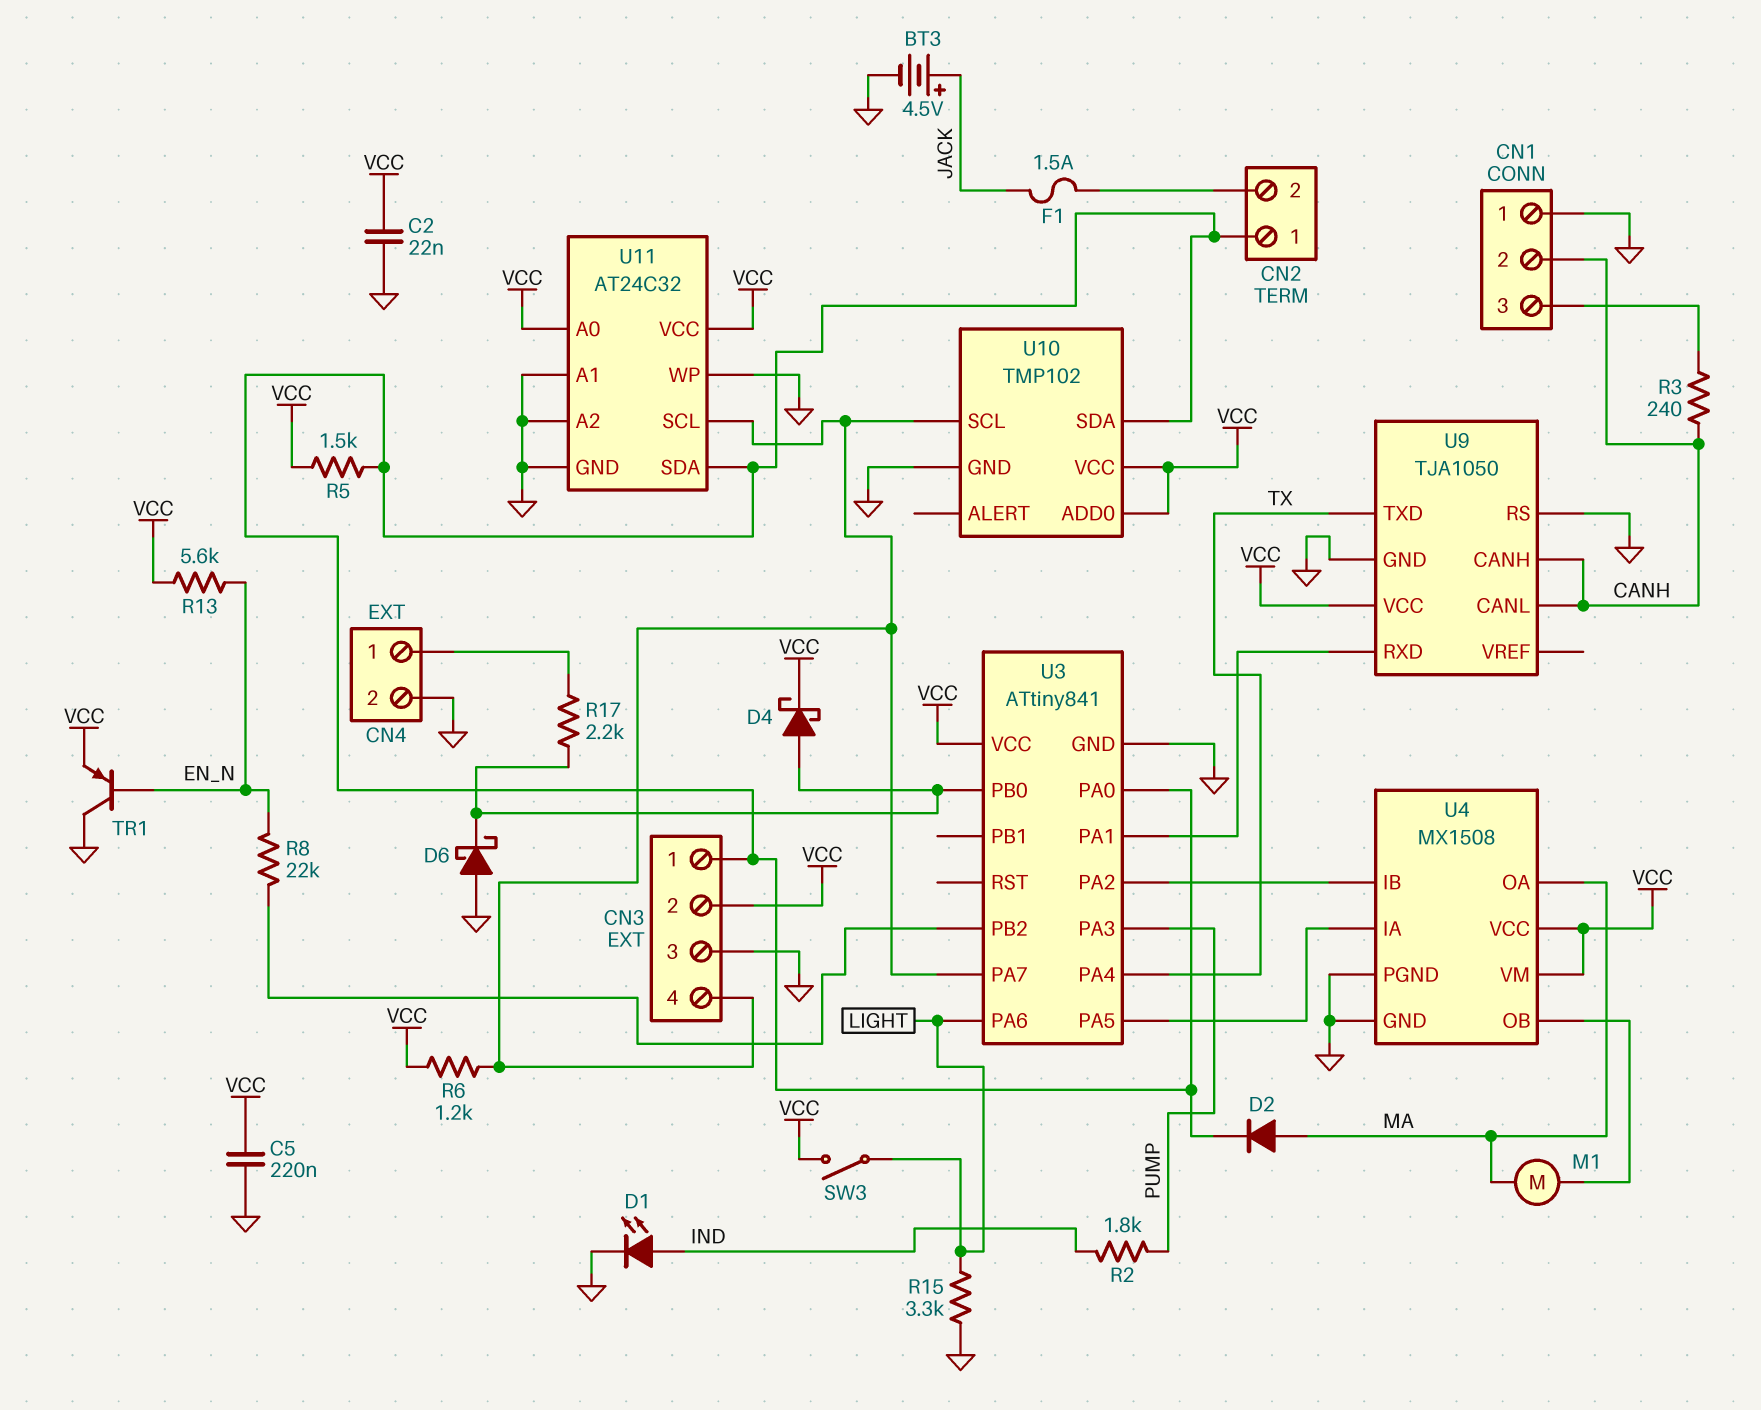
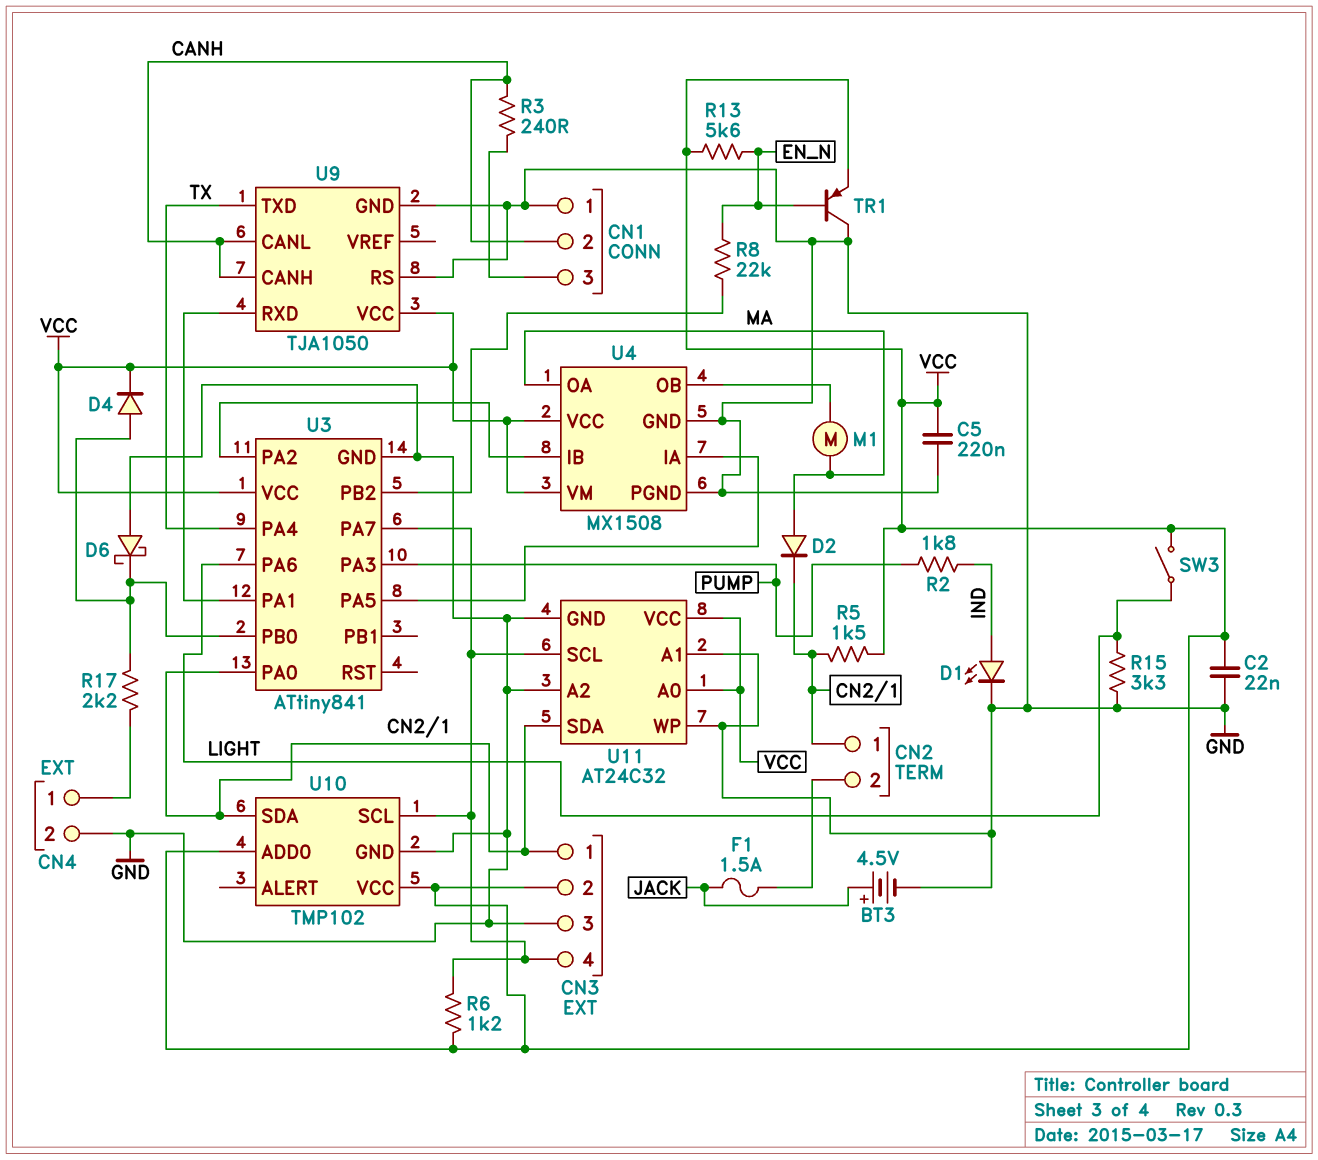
D4: schottky (A U3/PB0, K VCC) -> diode (A U3/PB0, K VCC)

